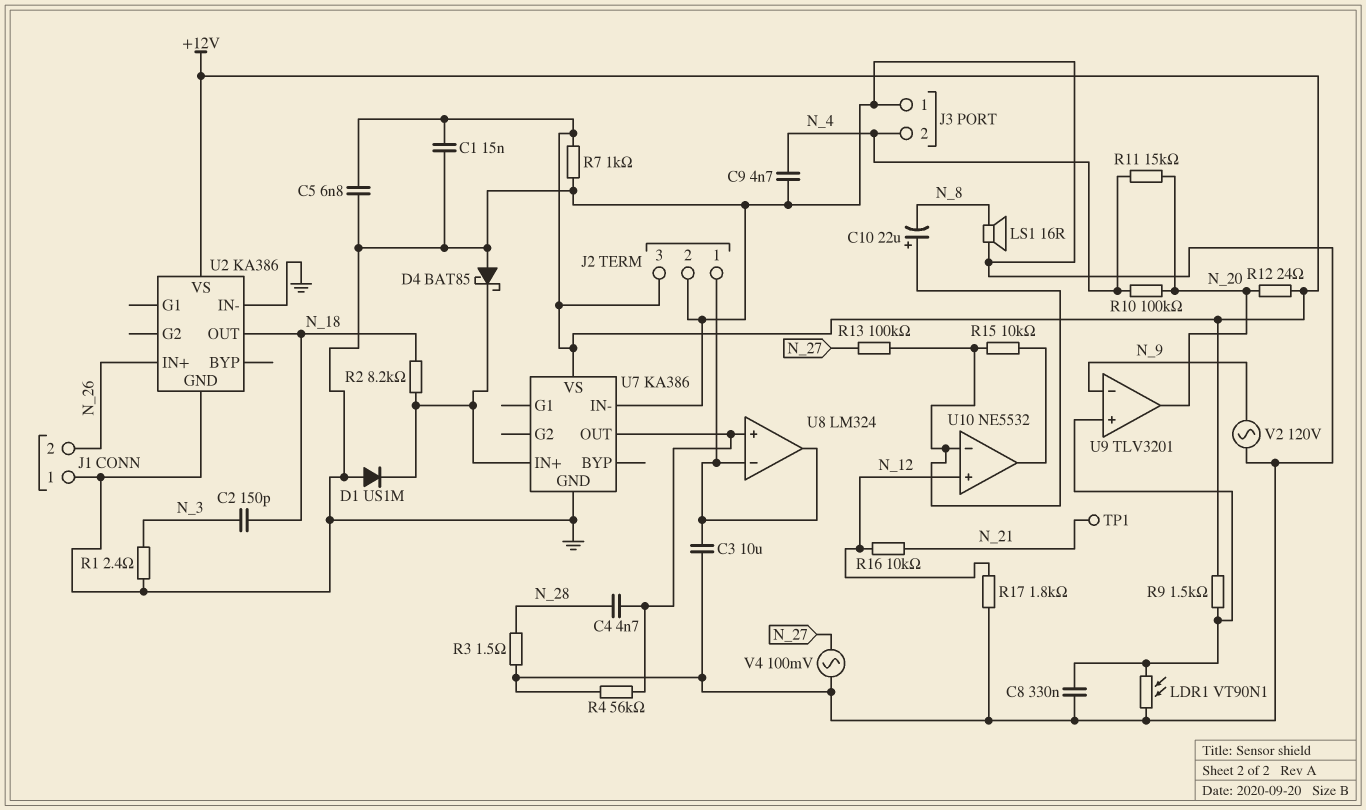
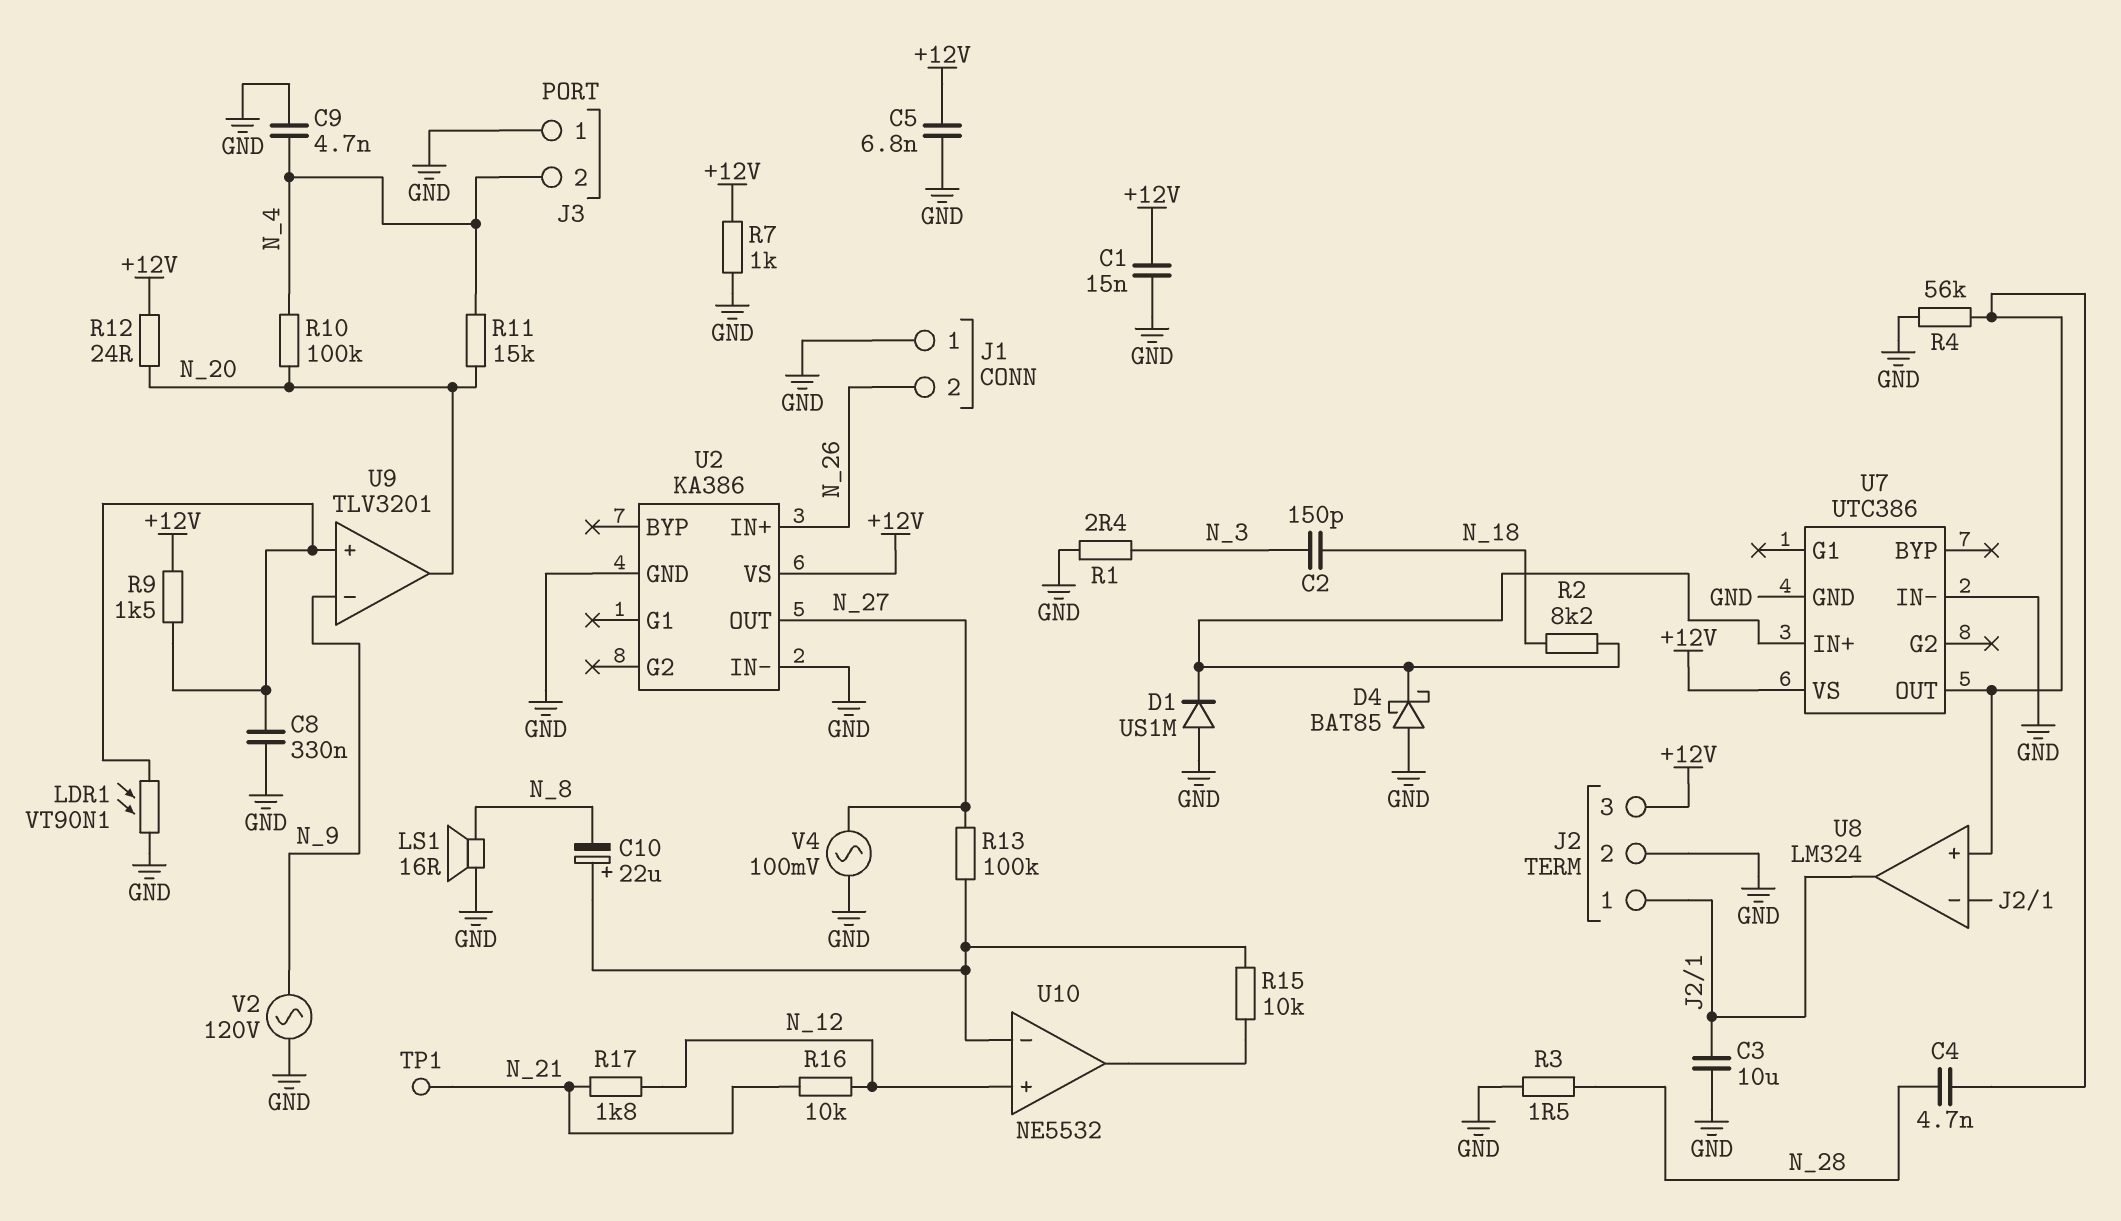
R17: 1.8k (GND, N_12) -> 1.8k (N_12, N_21)
U2 pin OUT: N_18 -> N_27
U7: KA386 -> UTC386

